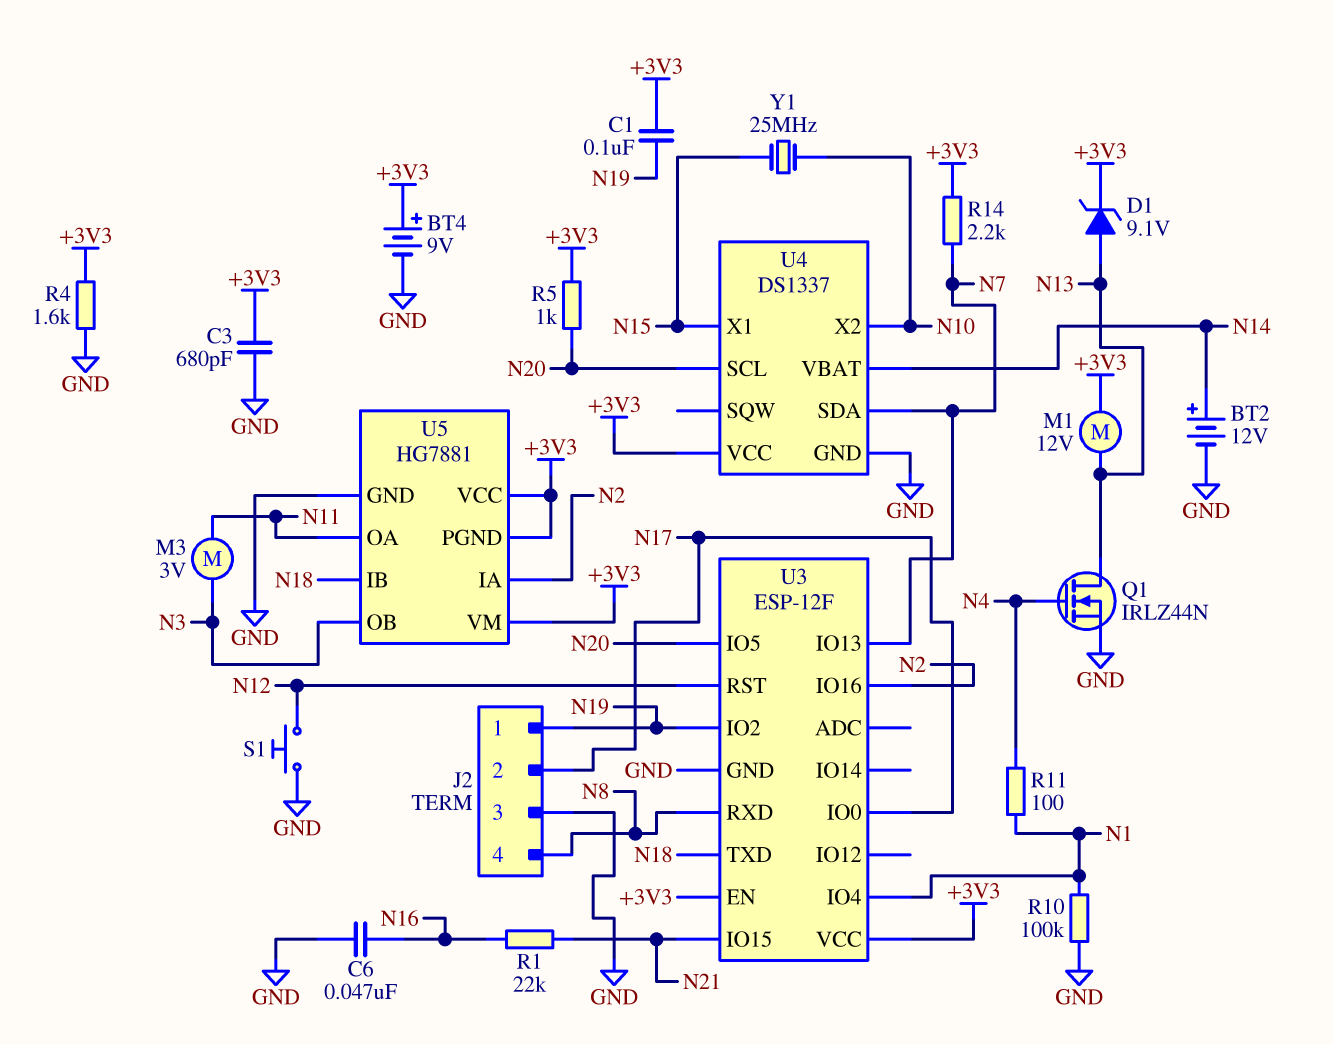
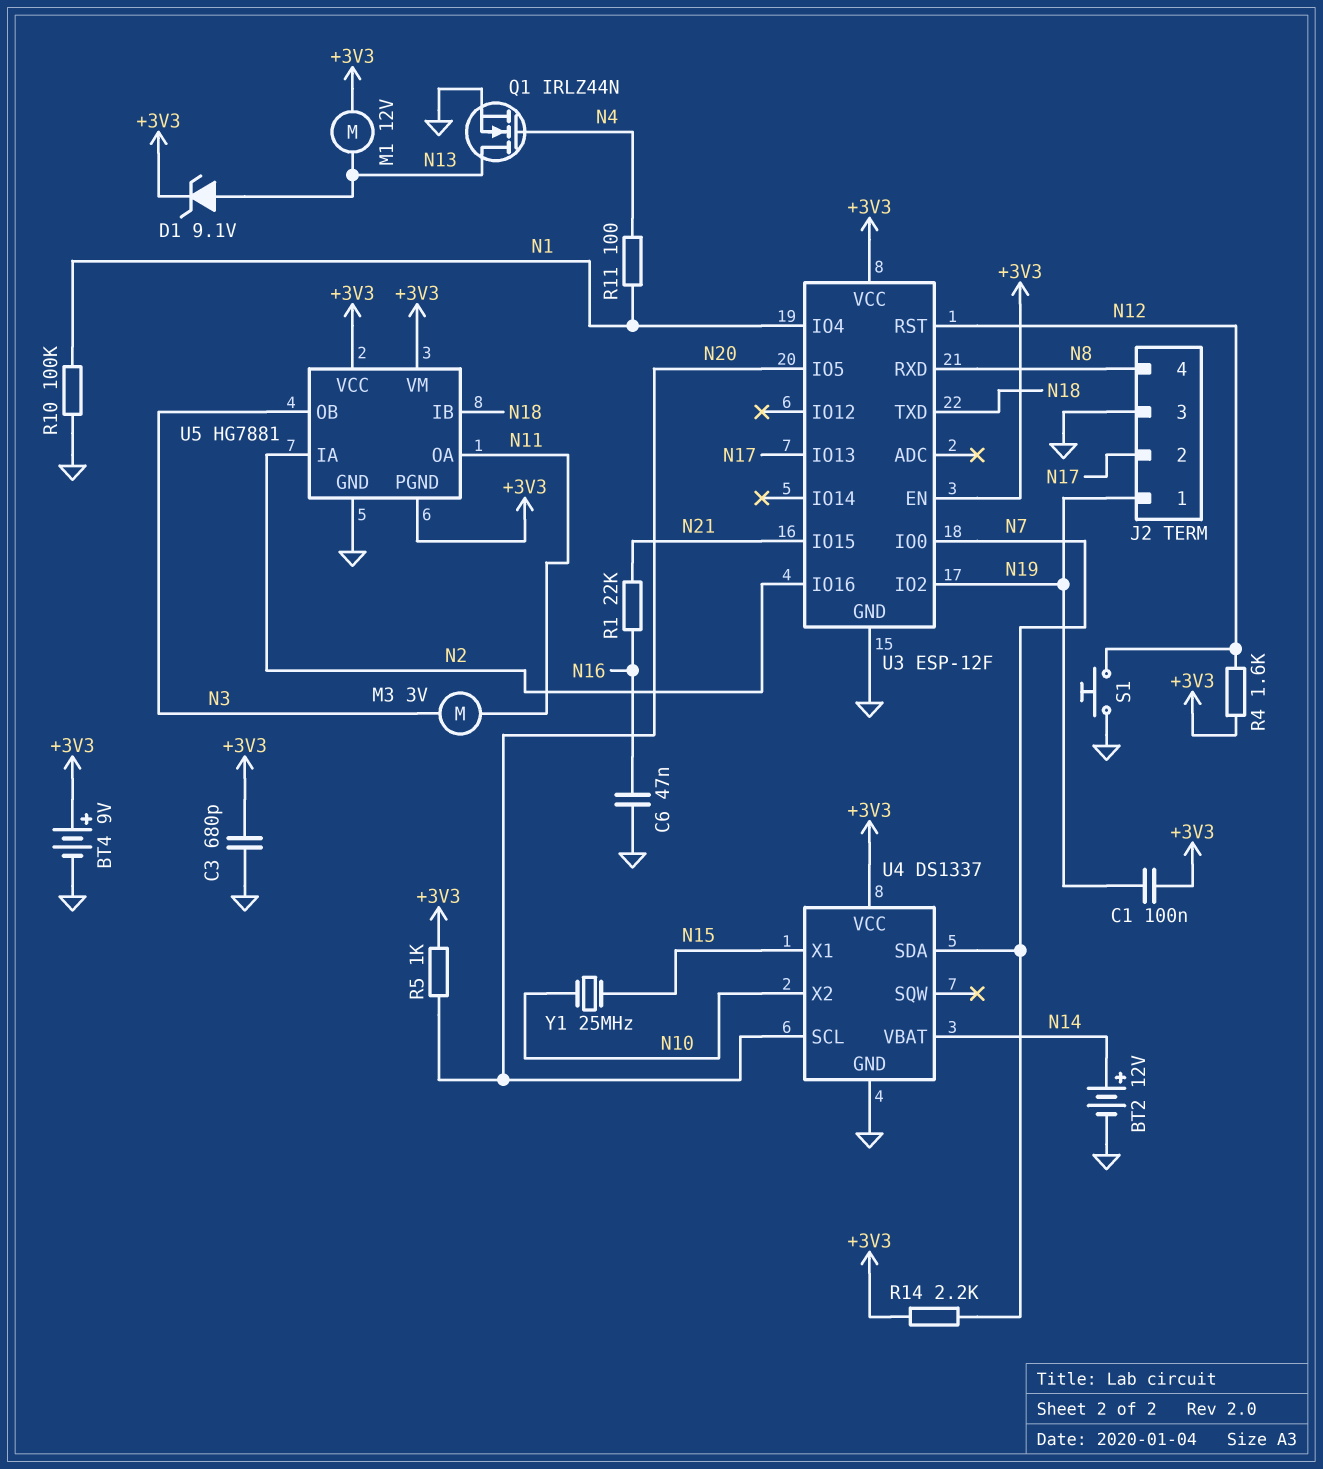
R4: 1.6k (+3V3, GND) -> 1.6k (+3V3, N12)
U3 pin IO0: N17 -> N7
U3 pin IO13: N7 -> N17

